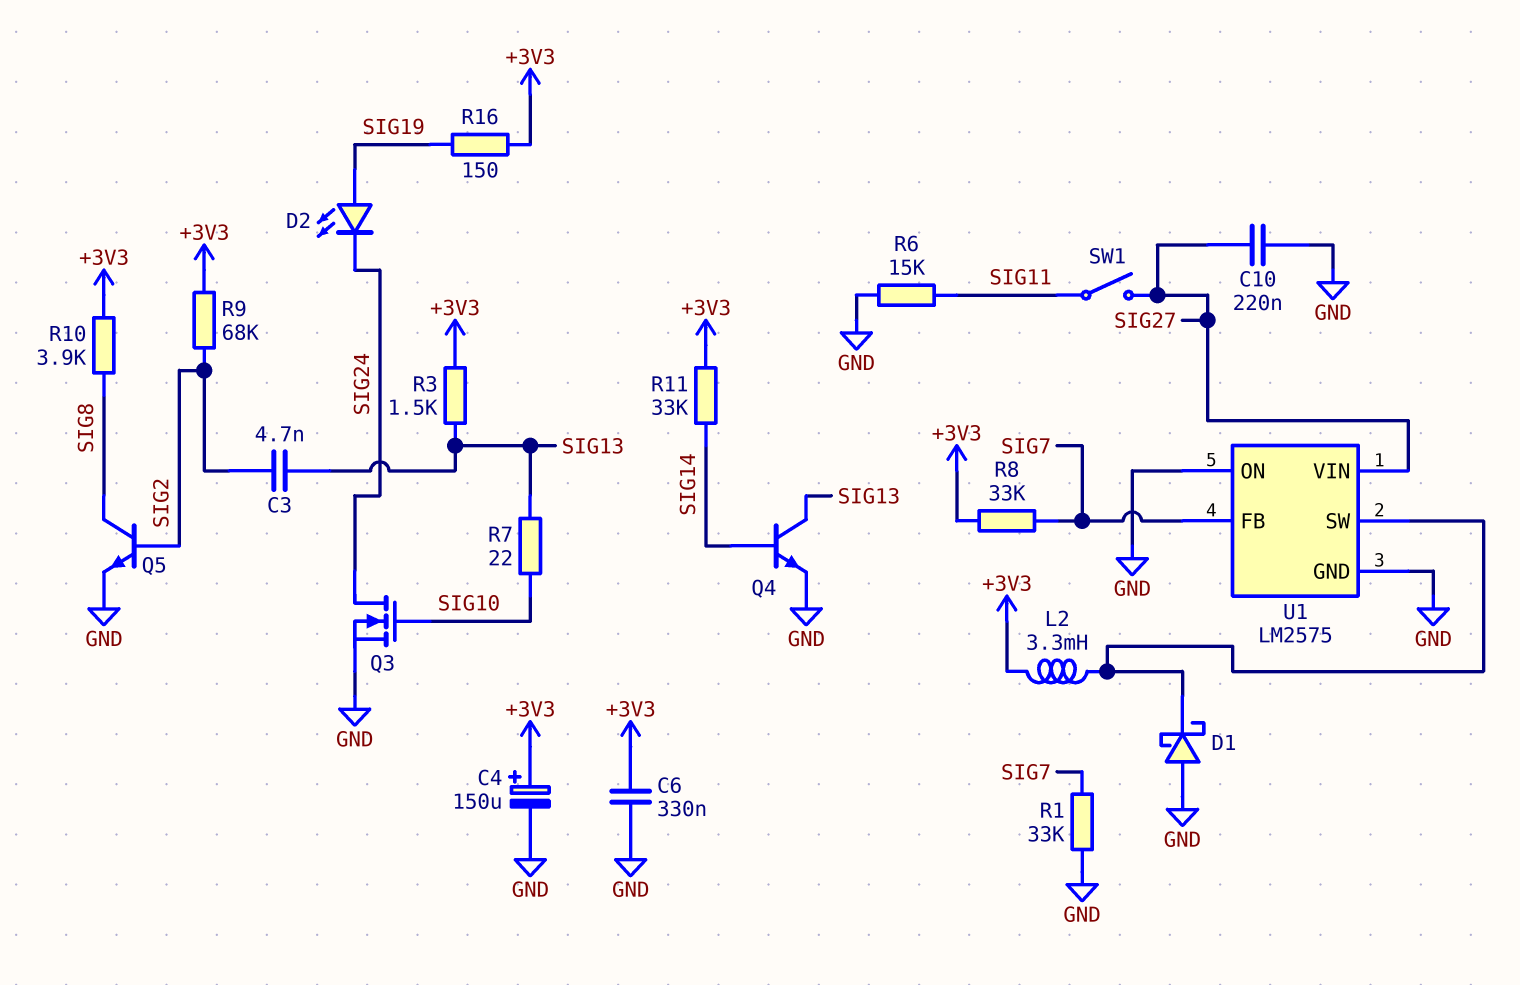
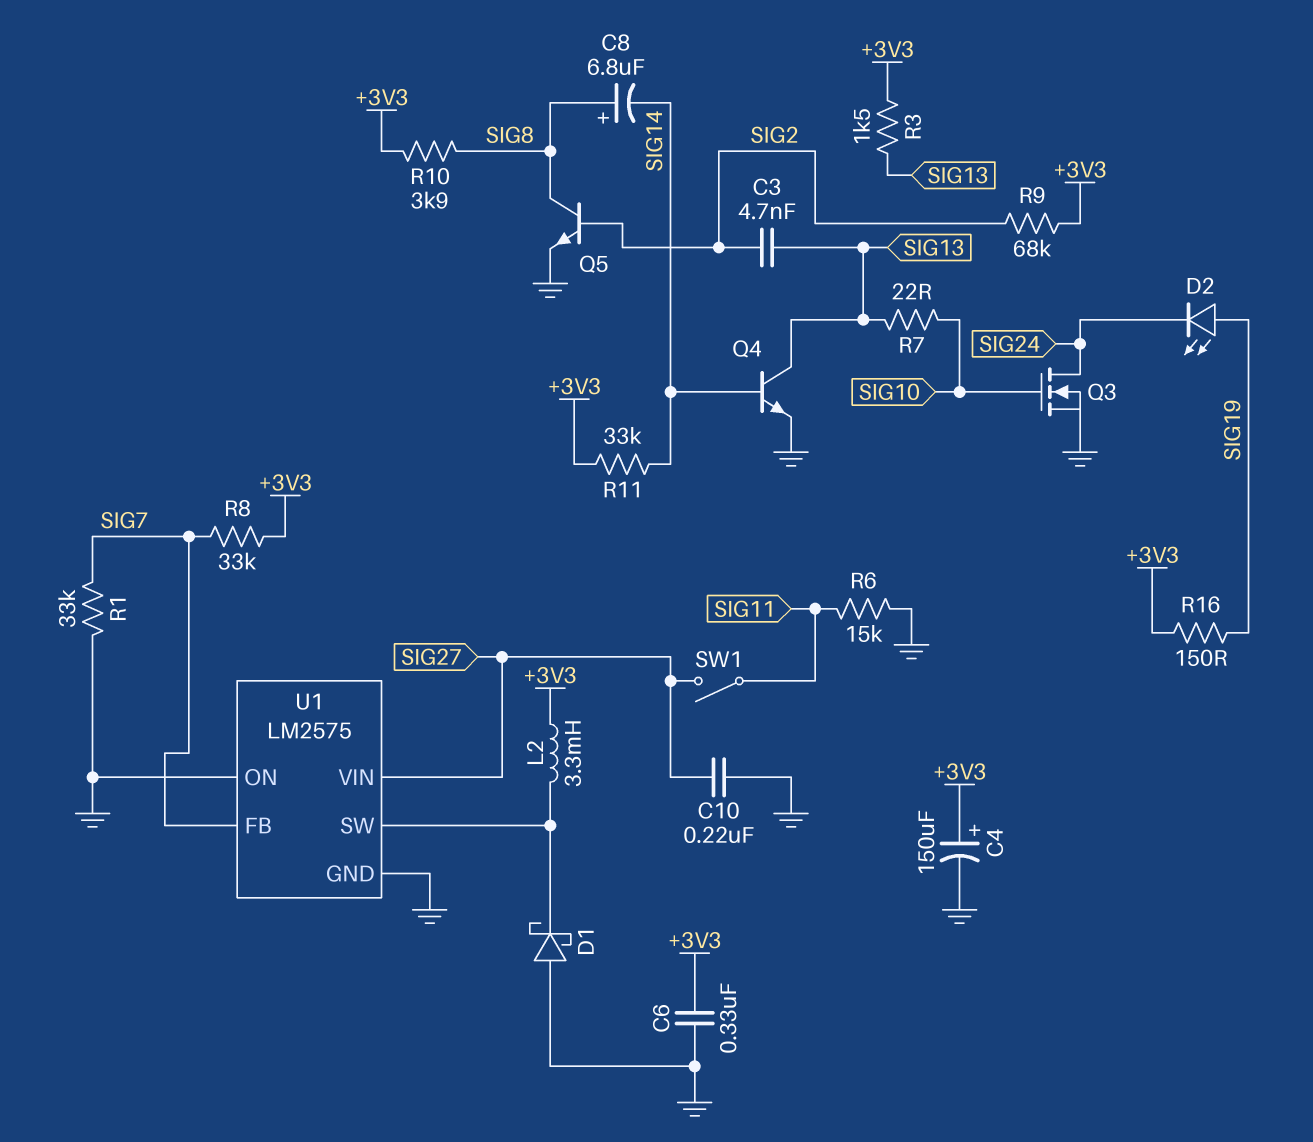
C8: none -> 6.8uF (plus SIG8, minus SIG14)

